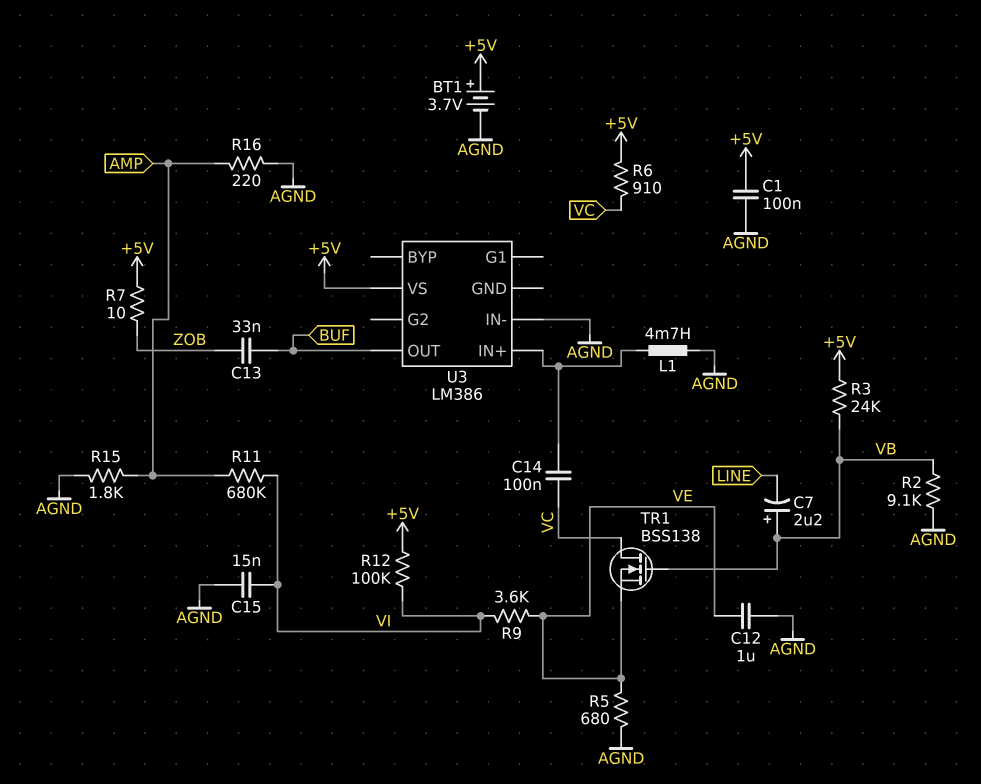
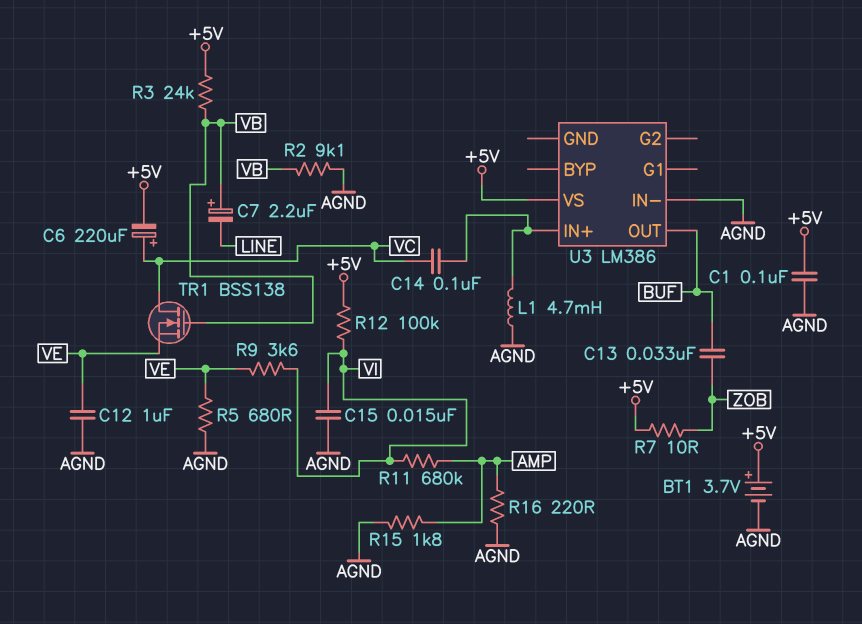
C6: none -> 220uF (plus VC, minus +5V)
R6: 910 (+5V, VC) -> none

